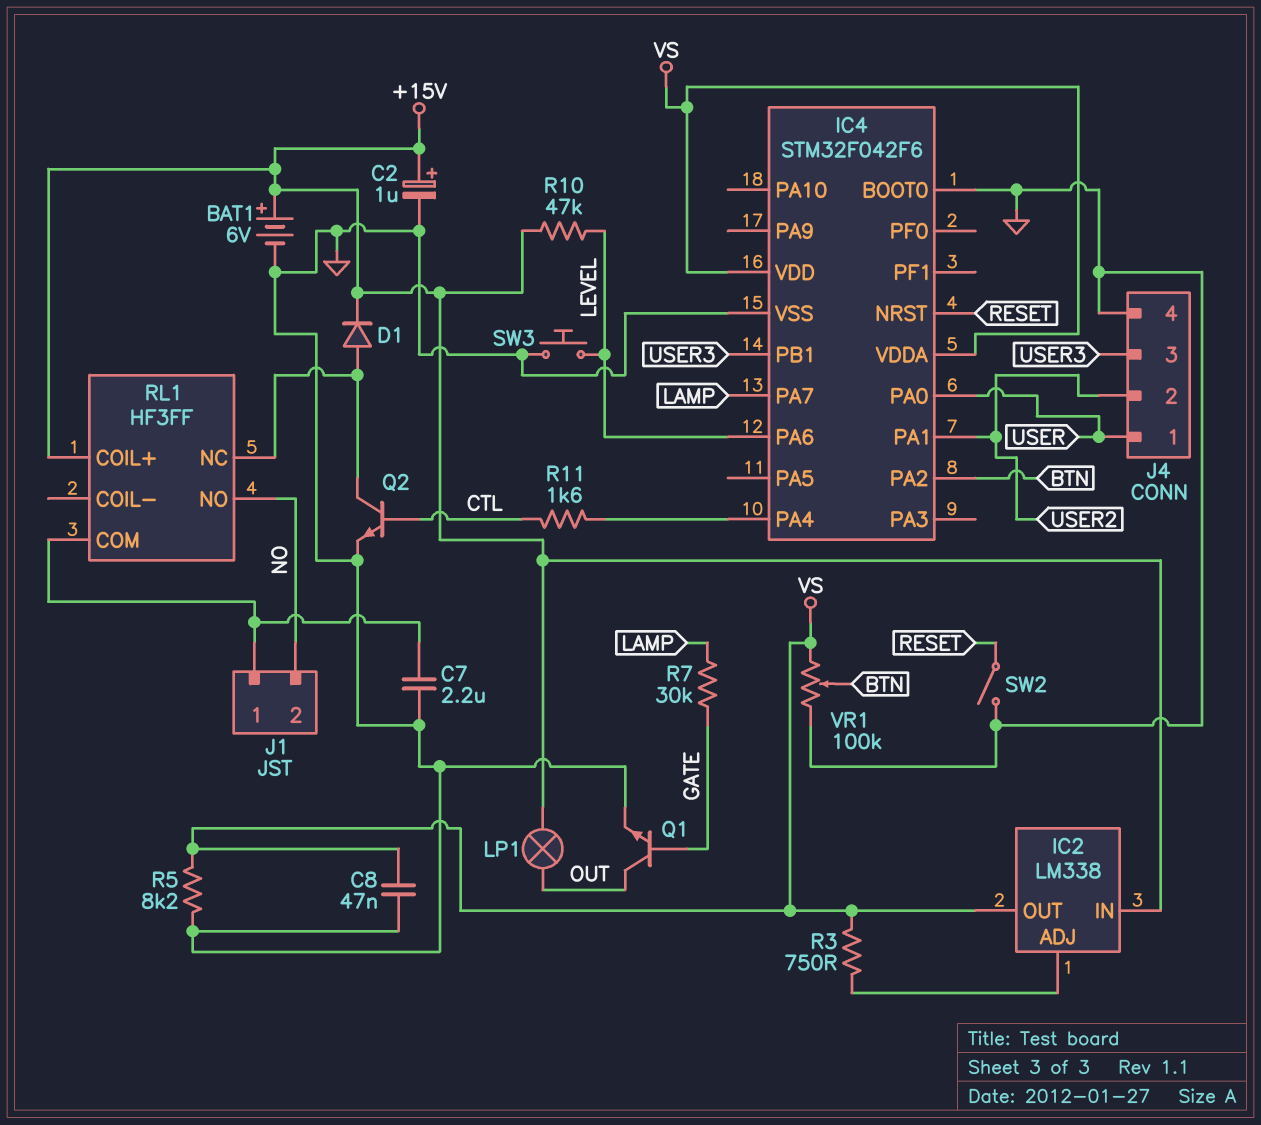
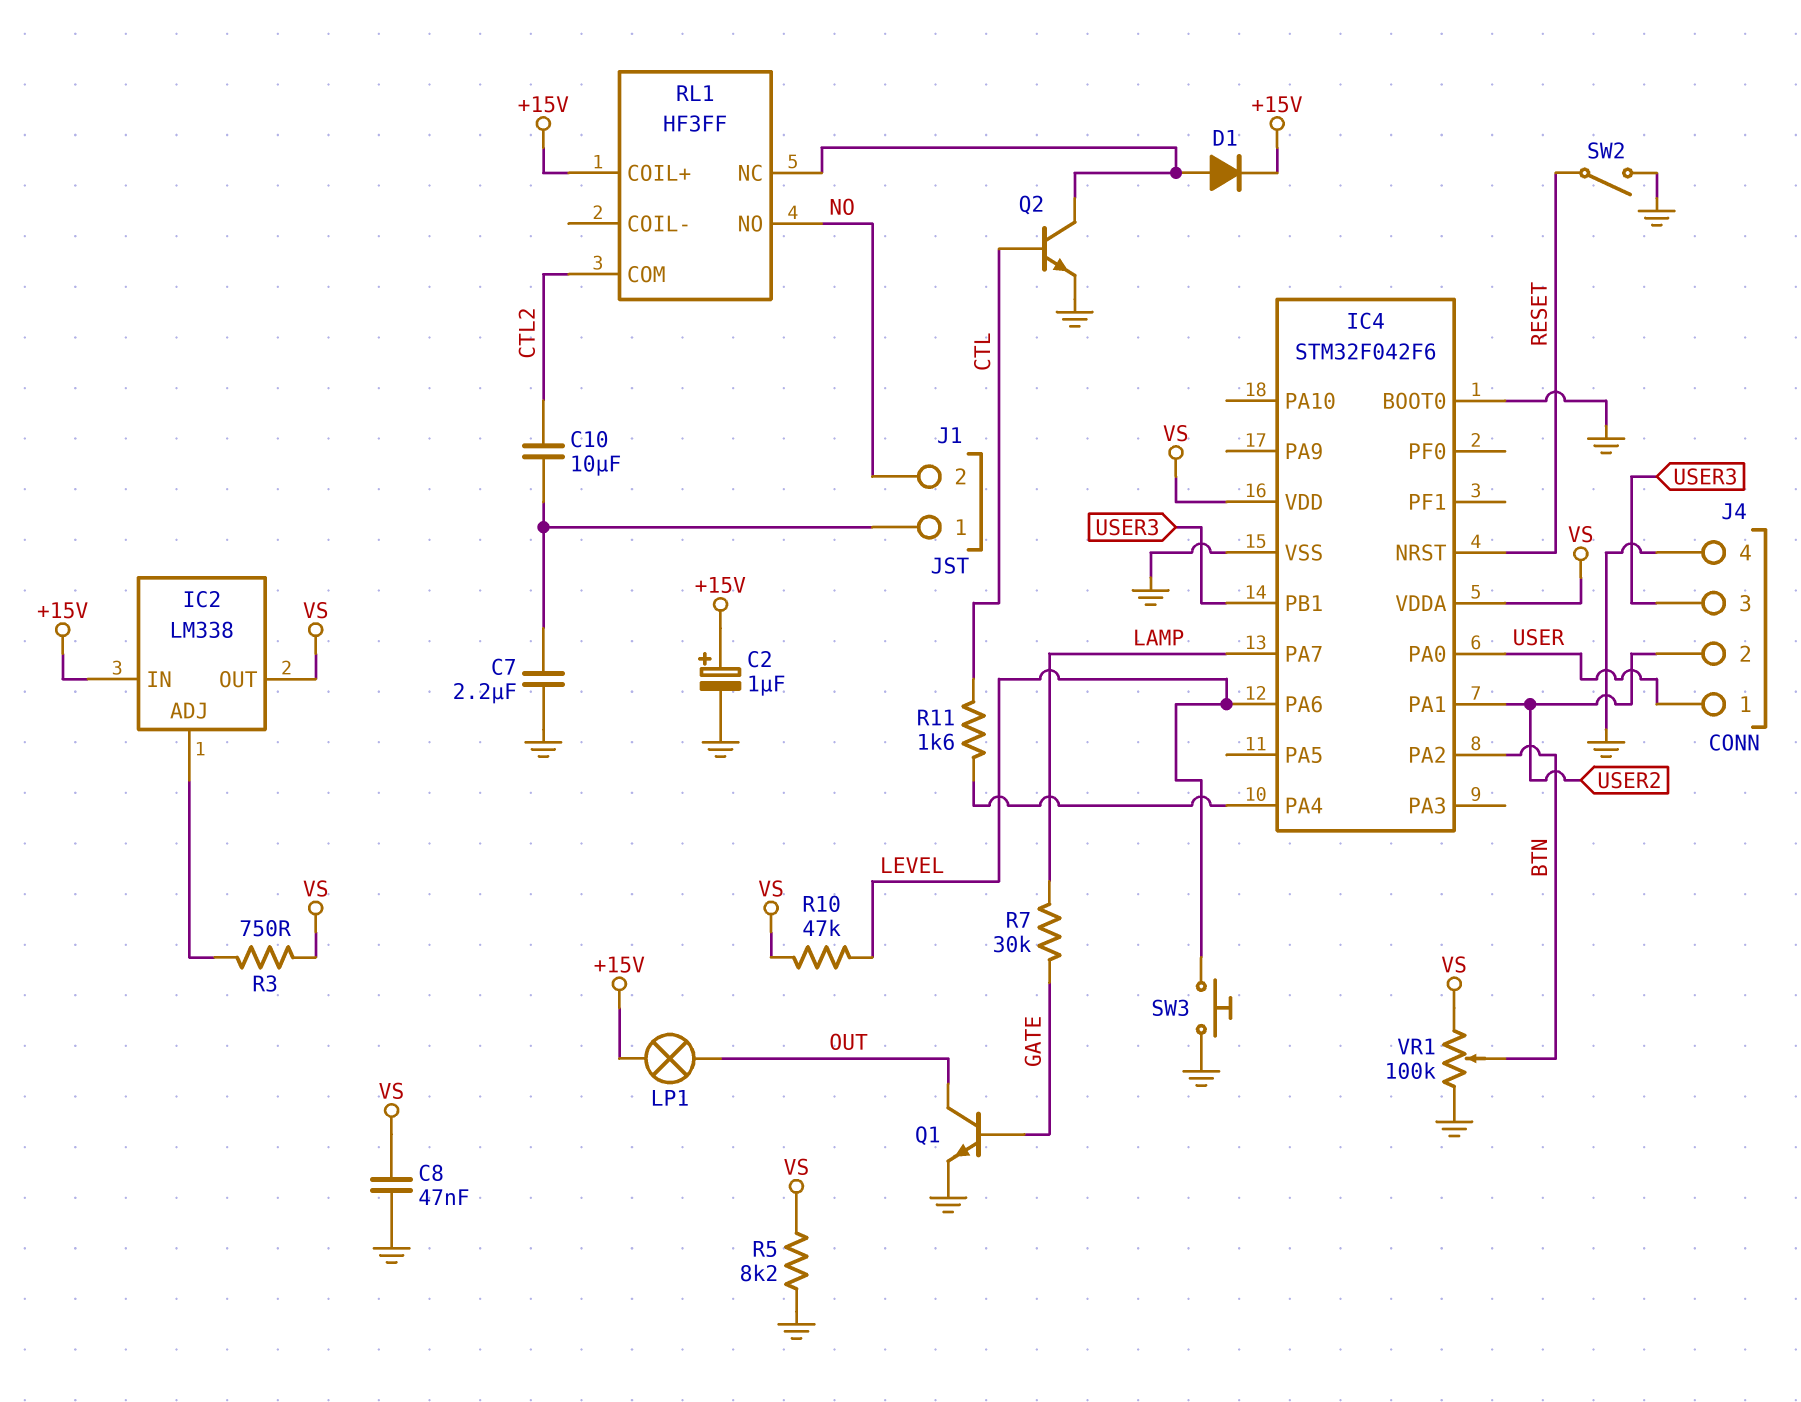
BAT1: 6V (plus +15V, minus GND) -> none
C10: none -> 10uF (CTL2, J1/1)
R10: 47k (+15V, LEVEL) -> 47k (LEVEL, VS)
RL1 pin COM: J1/1 -> CTL2

